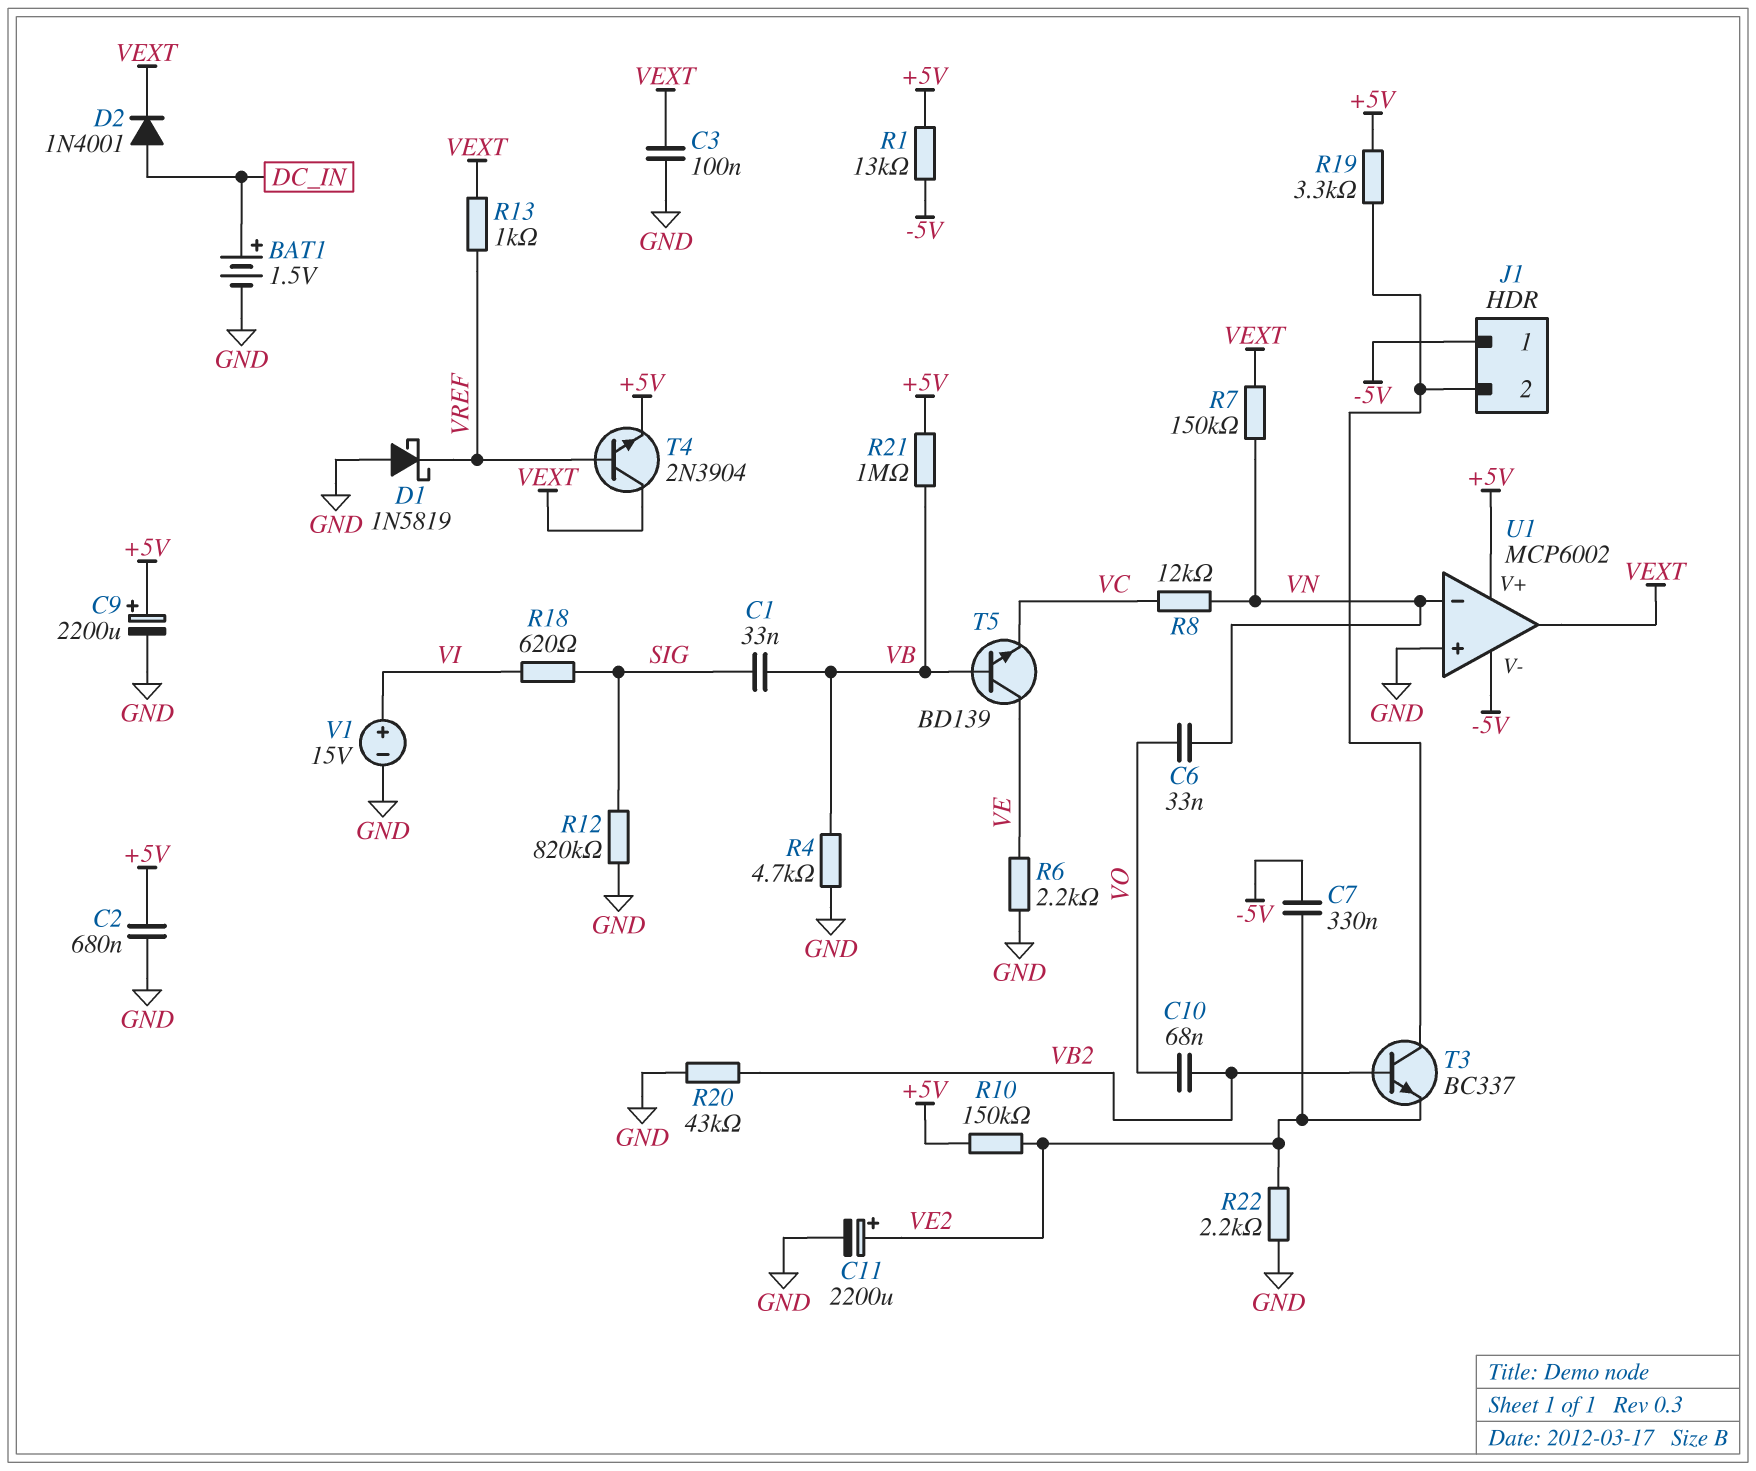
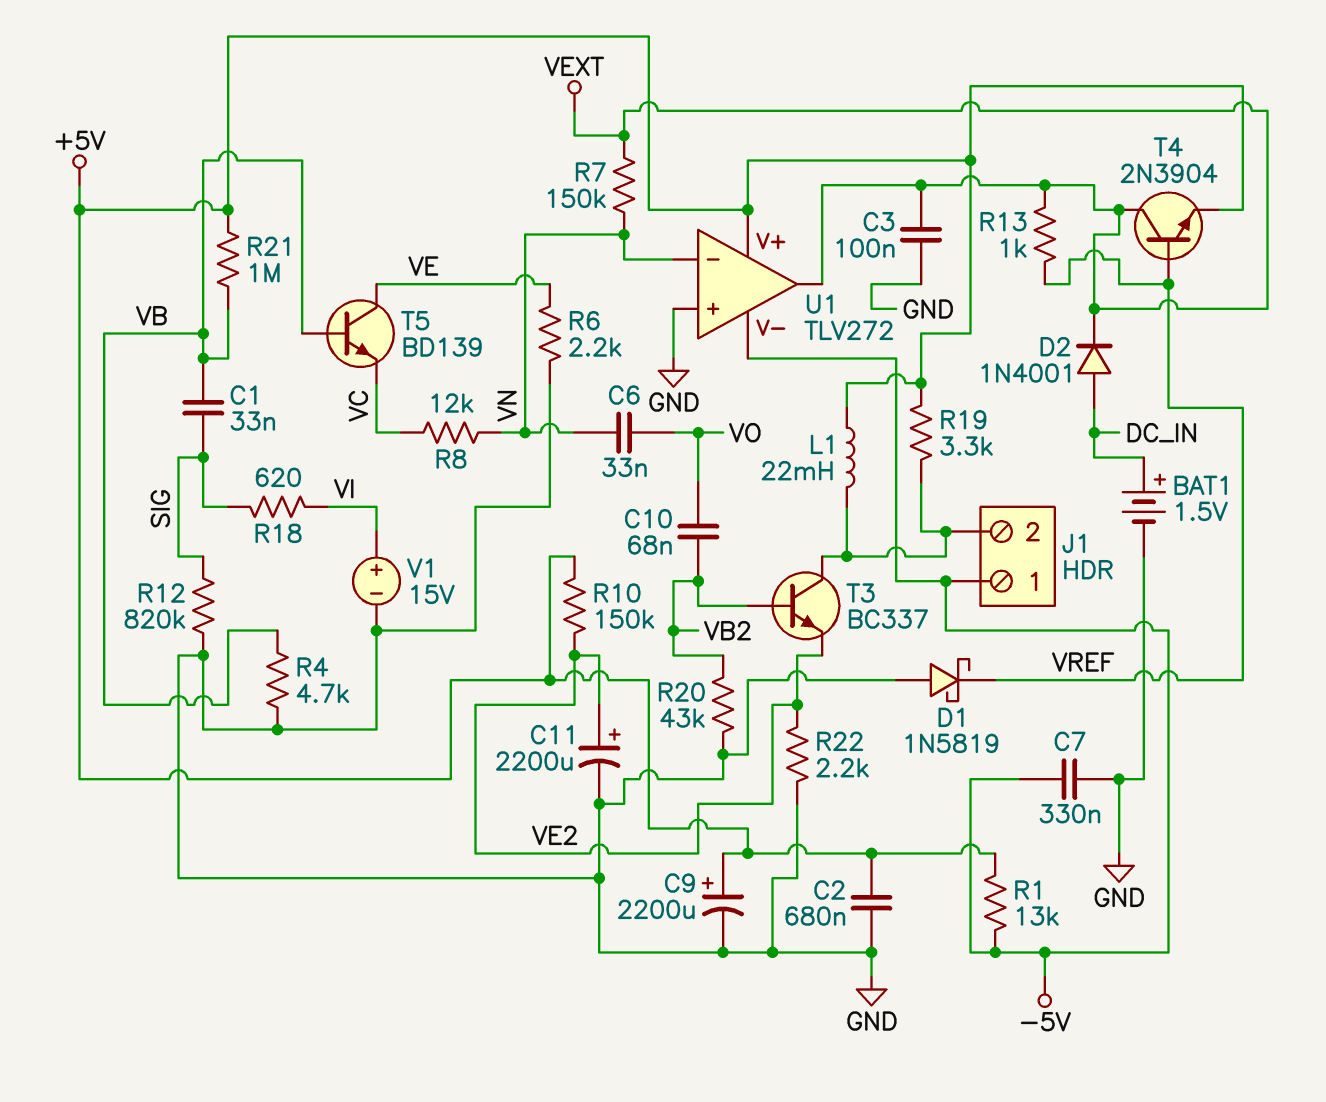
C7: 330nF (-5V, VE2) -> 330nF (-5V, GND)
L1: none -> 22mH (+5V, J1/2)
U1: MCP6002 -> TLV272

